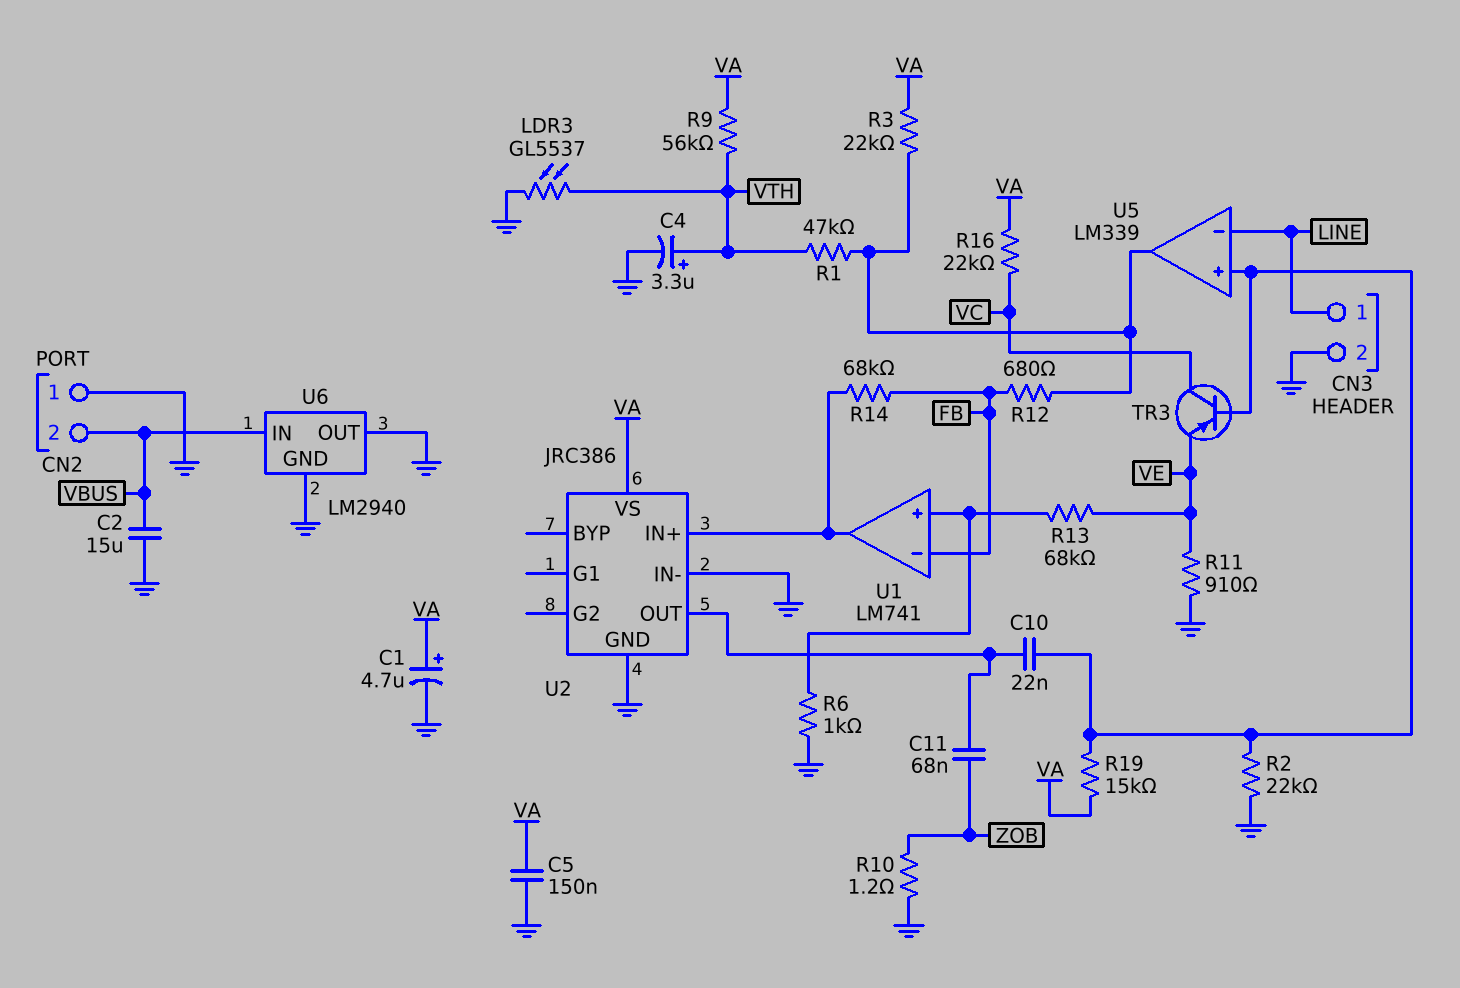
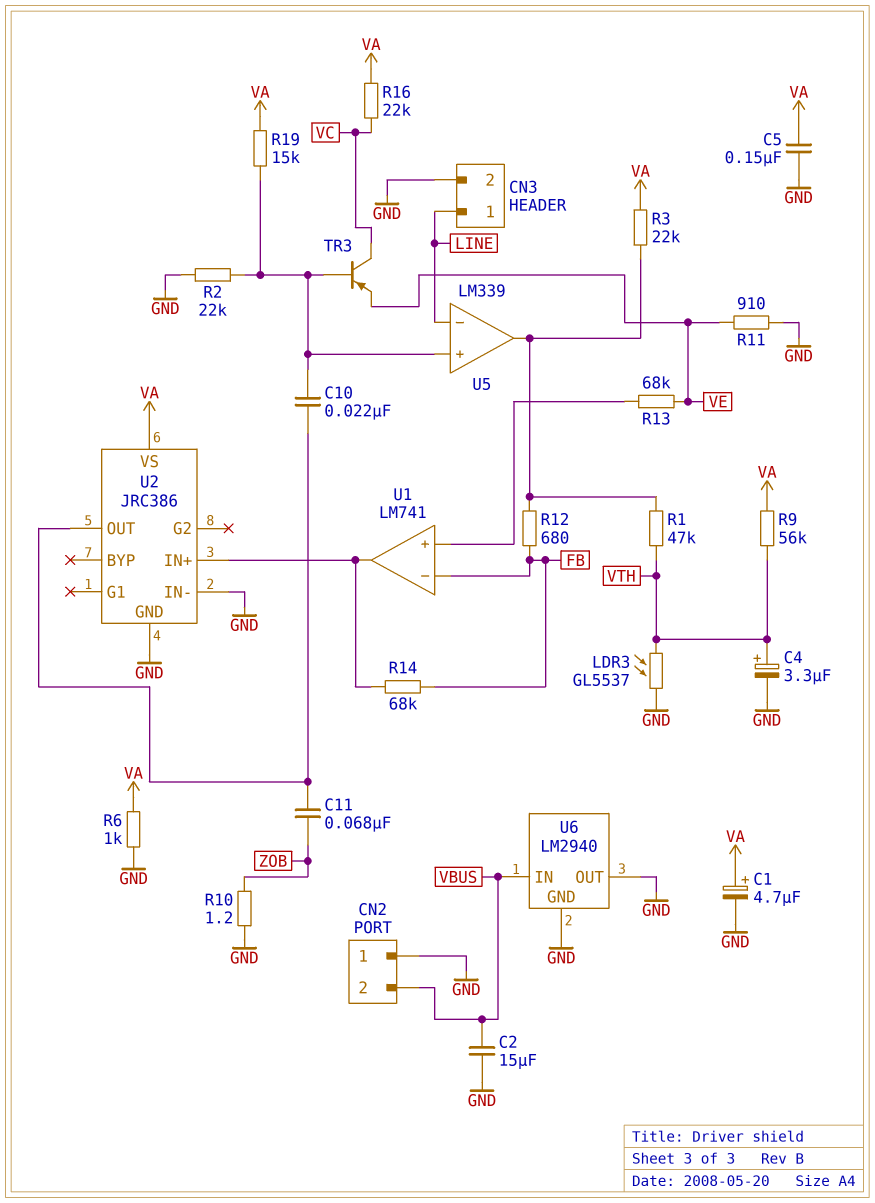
R6: 1k (GND, U1/in+) -> 1k (GND, VA)

